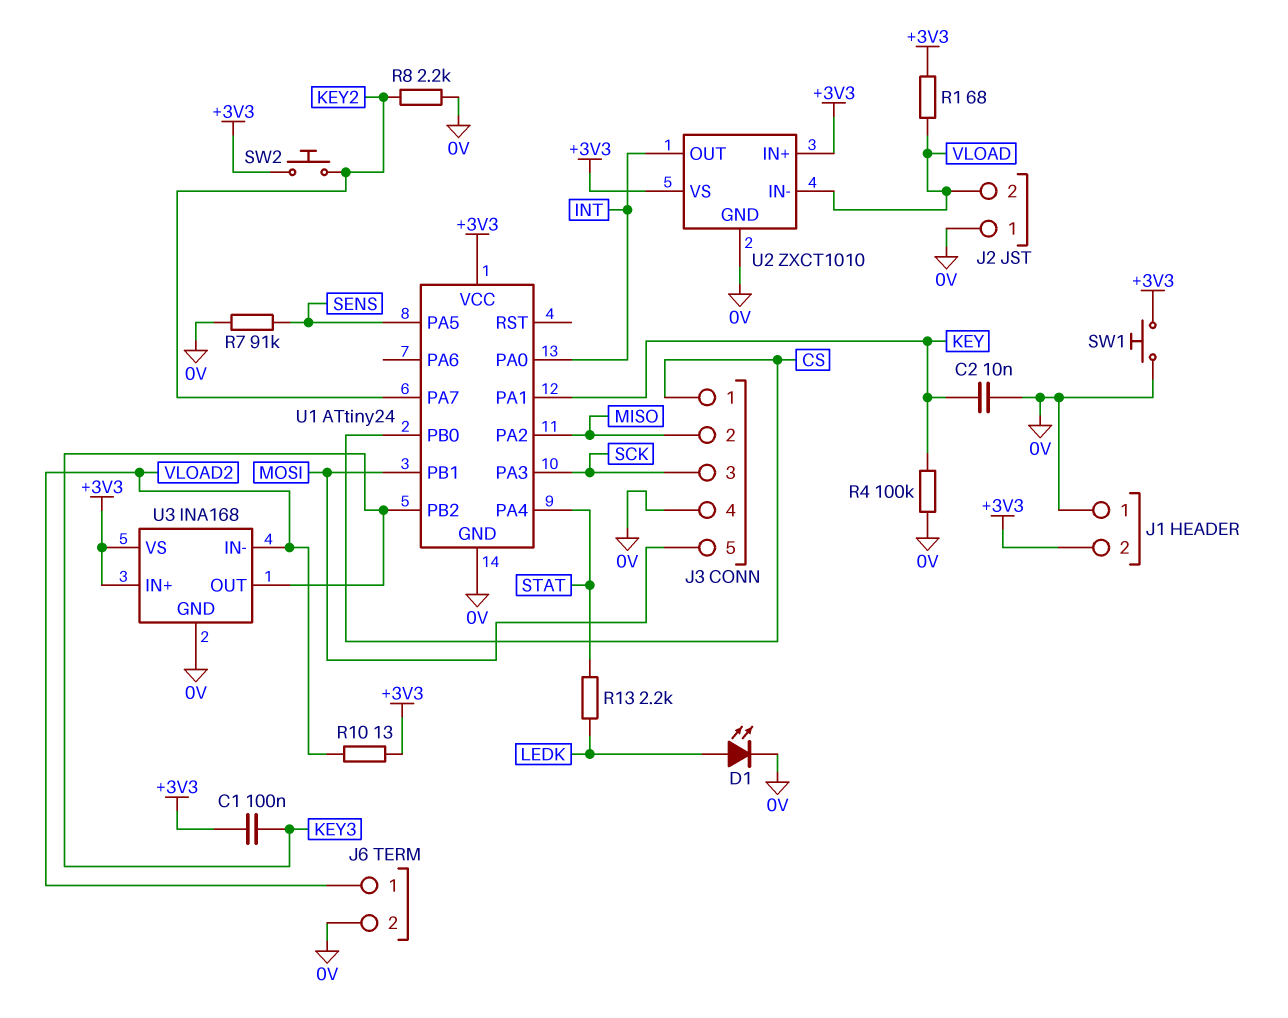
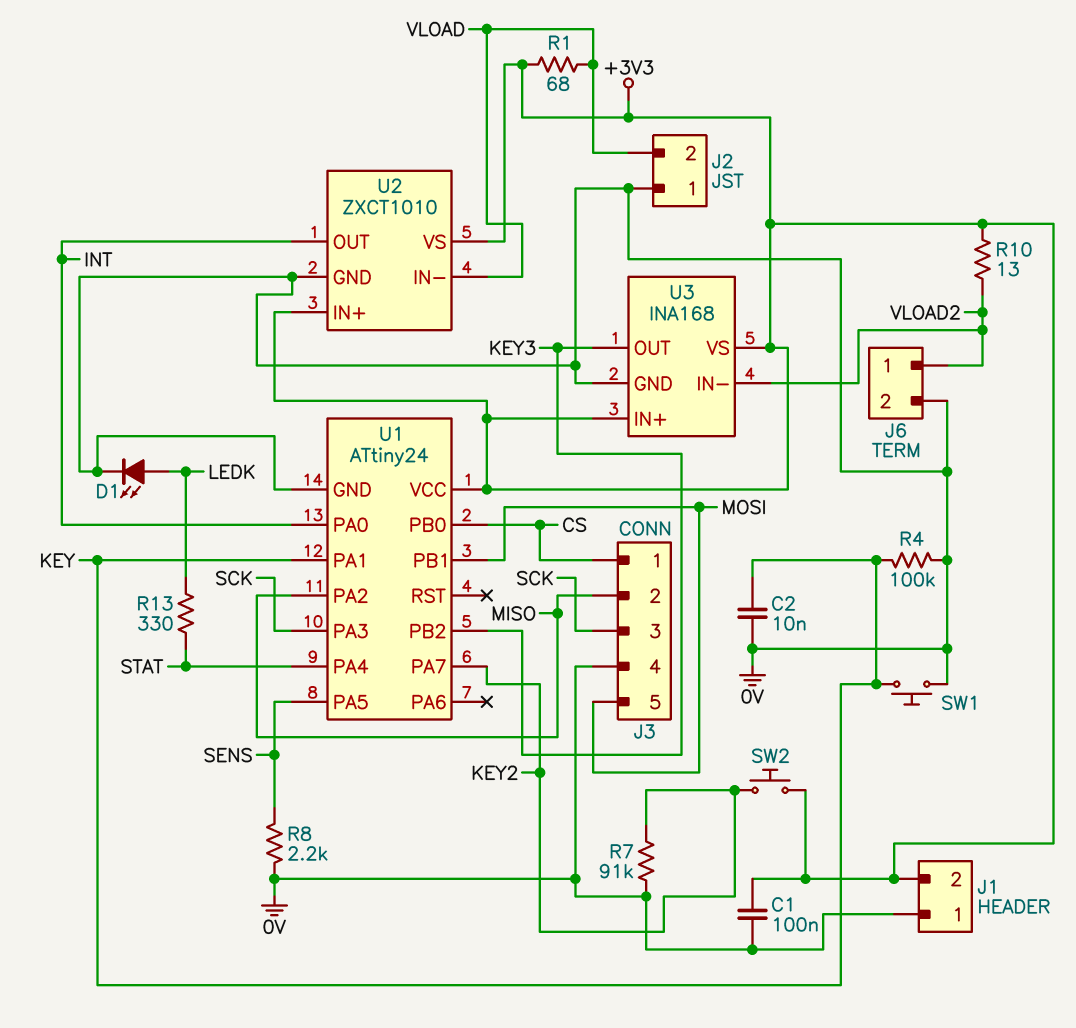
C1: 100nF (+3V3, KEY3) -> 100nF (+3V3, 0V)
R7: 91k (0V, SENS) -> 91k (0V, KEY2)
R8: 2.2k (0V, KEY2) -> 2.2k (0V, SENS)
R13: 2.2k (LEDK, STAT) -> 330 (LEDK, STAT)
SW1: button (+3V3, 0V) -> button (0V, KEY)

